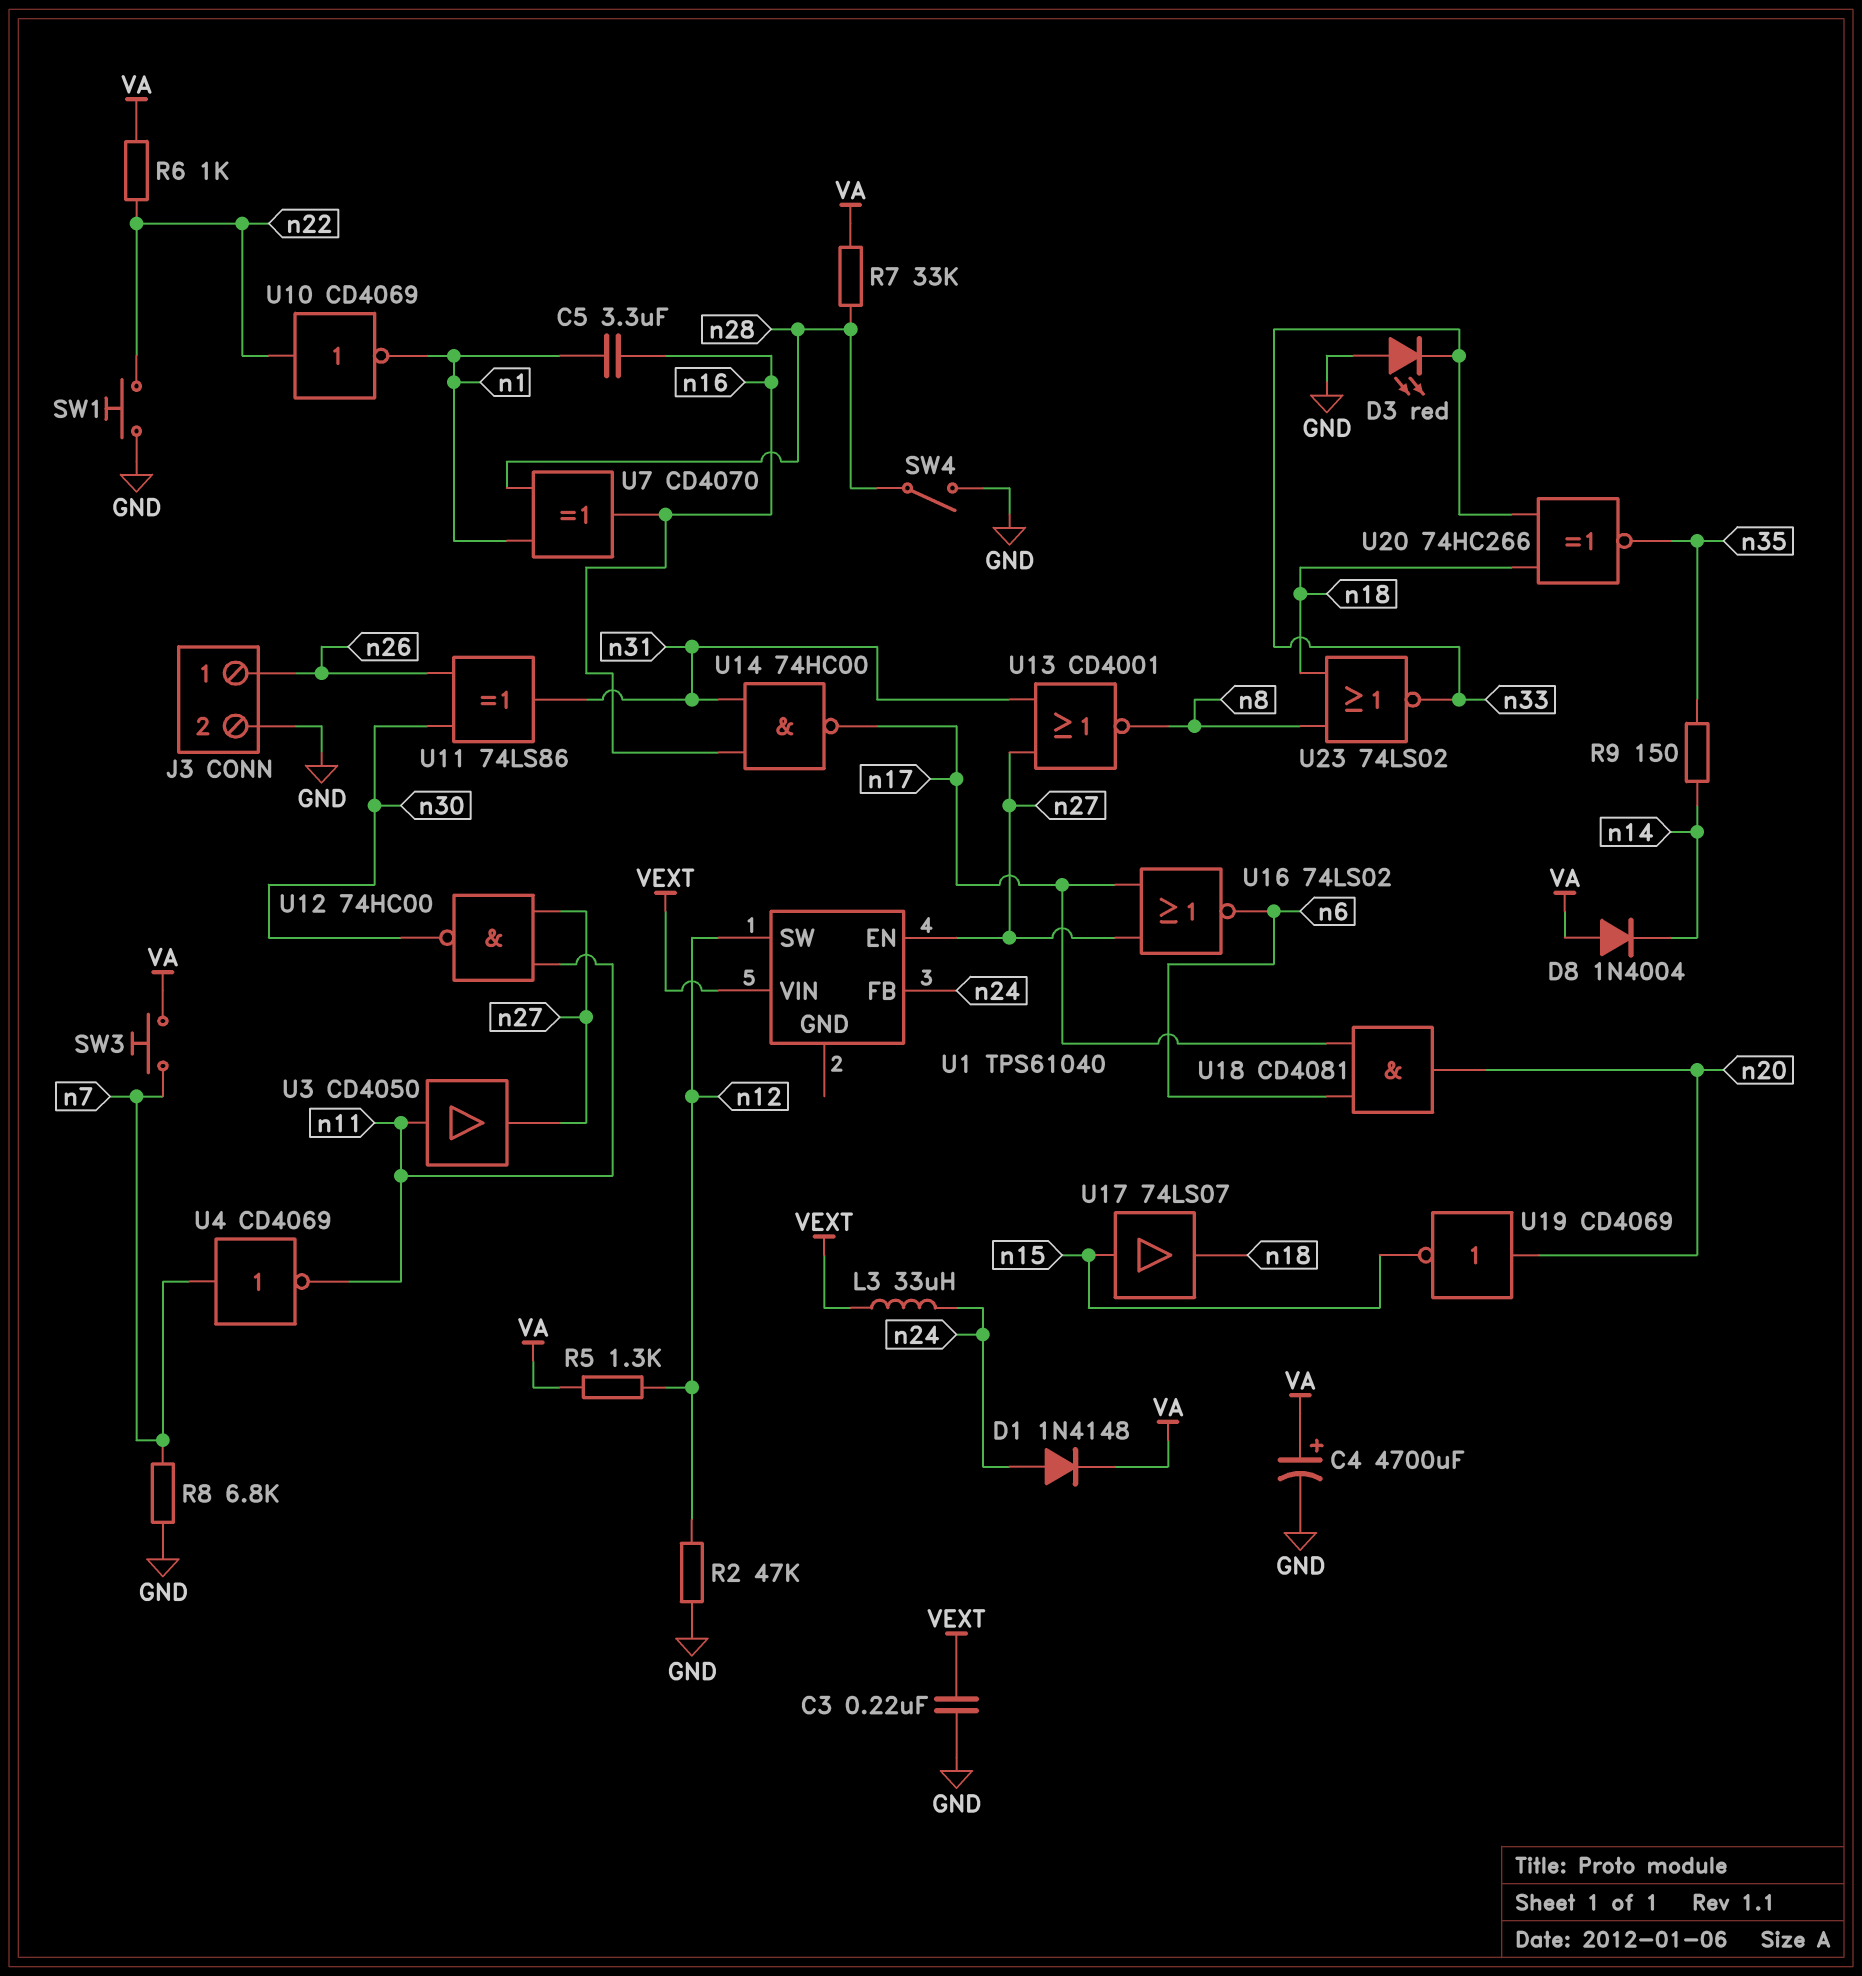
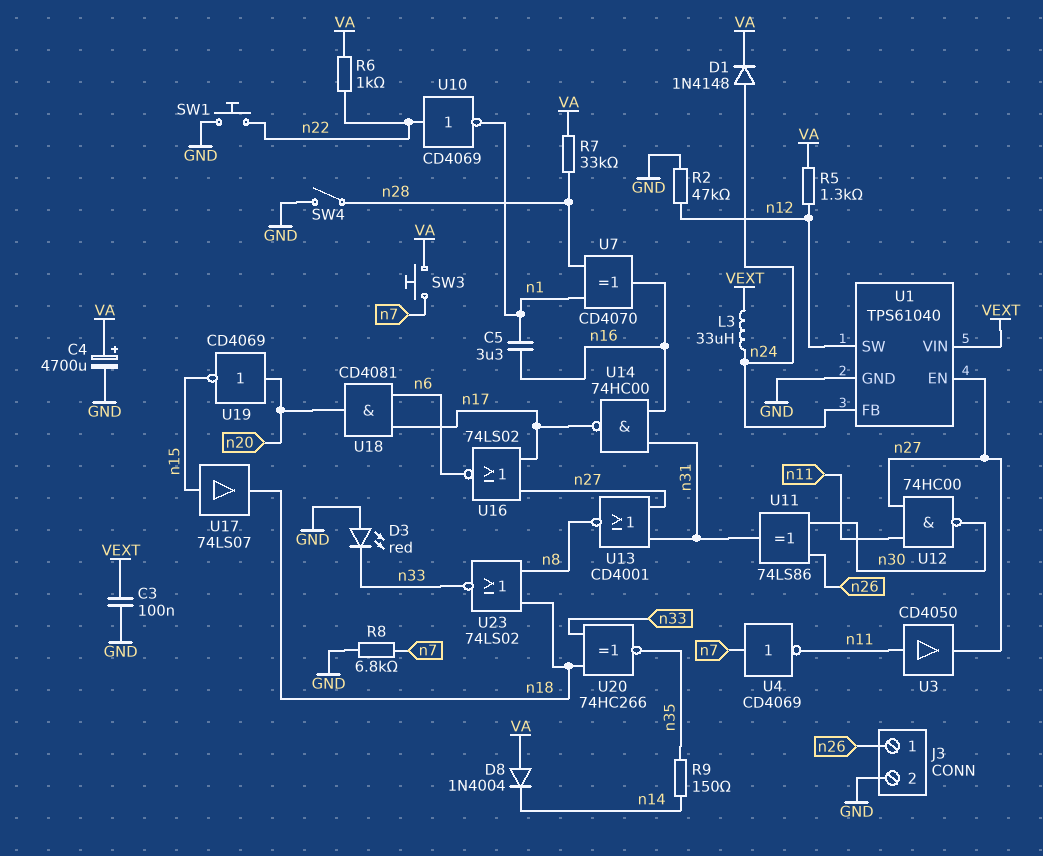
C3: 220nF (GND, VEXT) -> 100nF (GND, VEXT)
U1 pin GND: none -> GND

